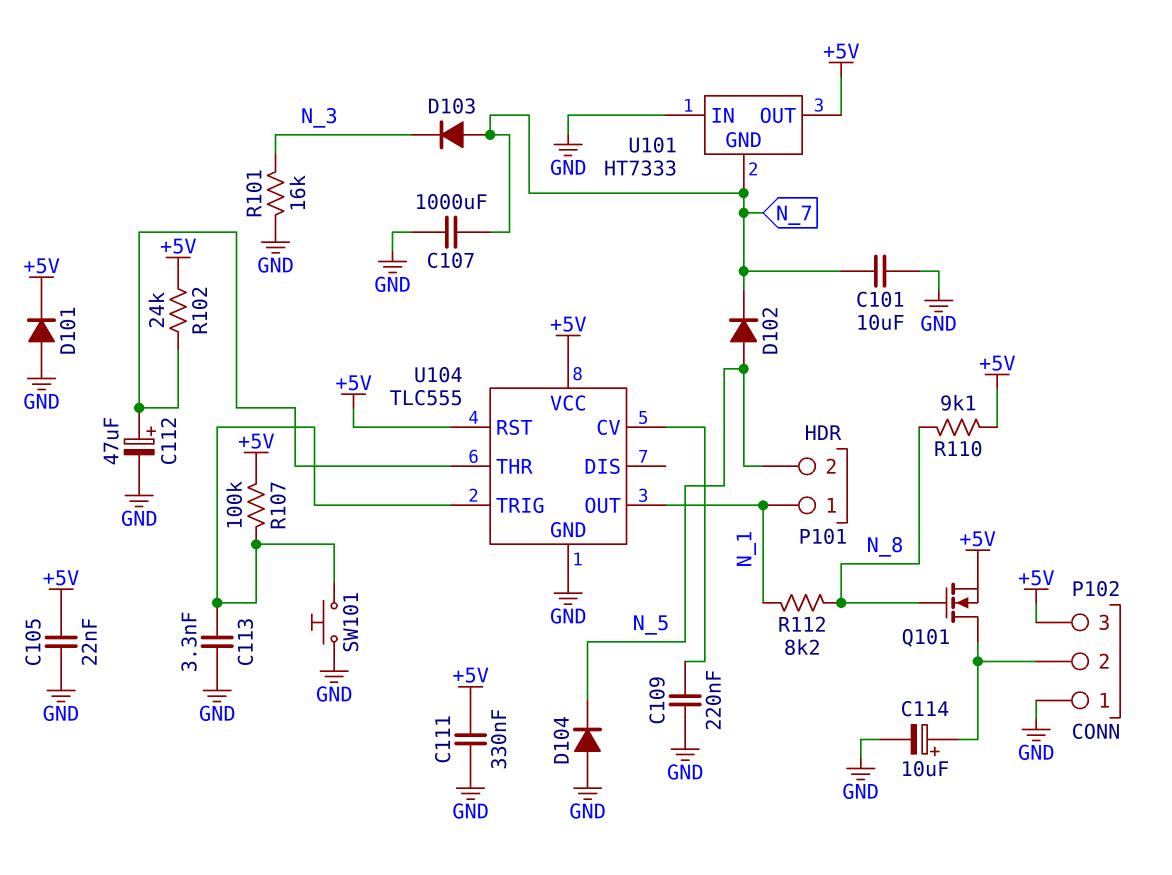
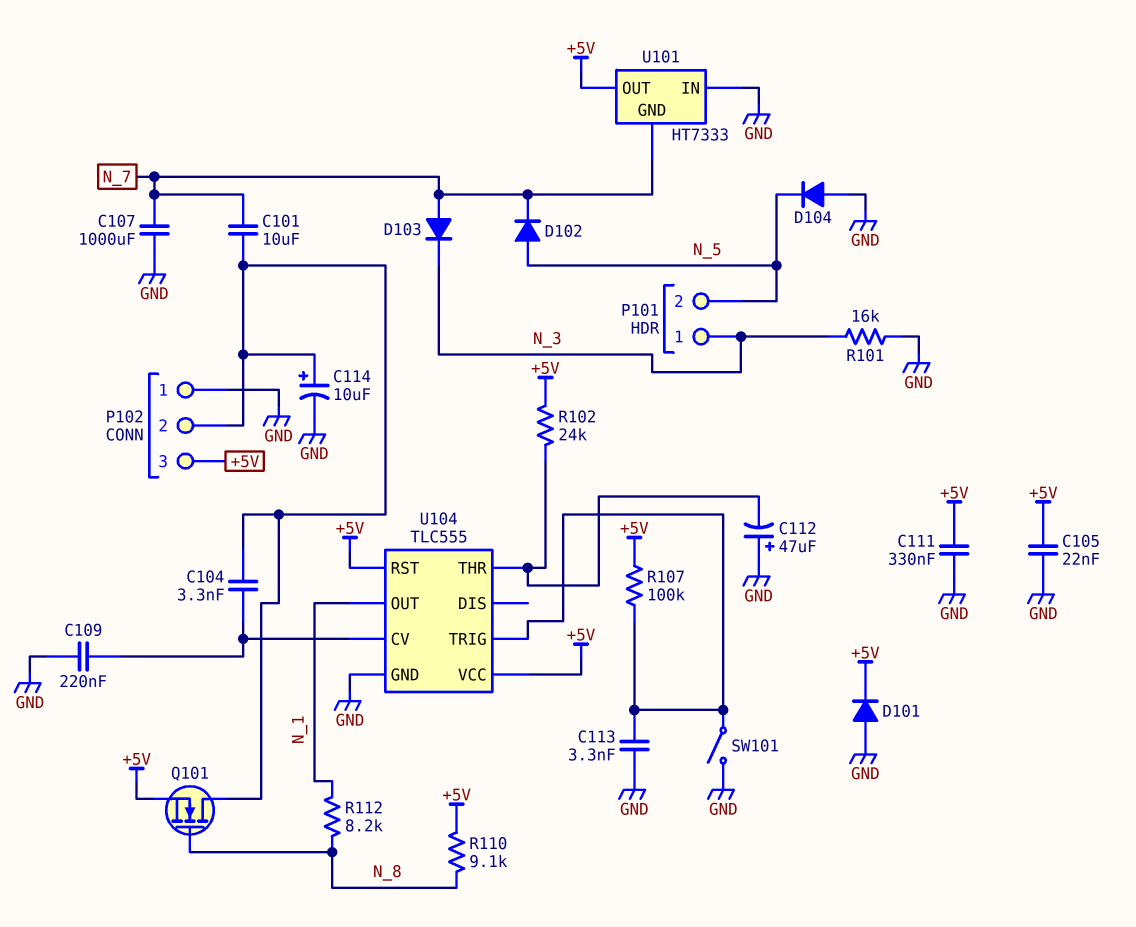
C101: 10uF (GND, N_7) -> 10uF (N_7, P102/2)
C104: none -> 3.3nF (P102/2, U104/CV)
C112: 47uF (plus U104/THR, minus GND) -> 47uF (plus GND, minus U104/THR)
P101 pin 1: N_1 -> N_3
SW101: button (GND, U104/TRIG) -> switch (GND, U104/TRIG)

